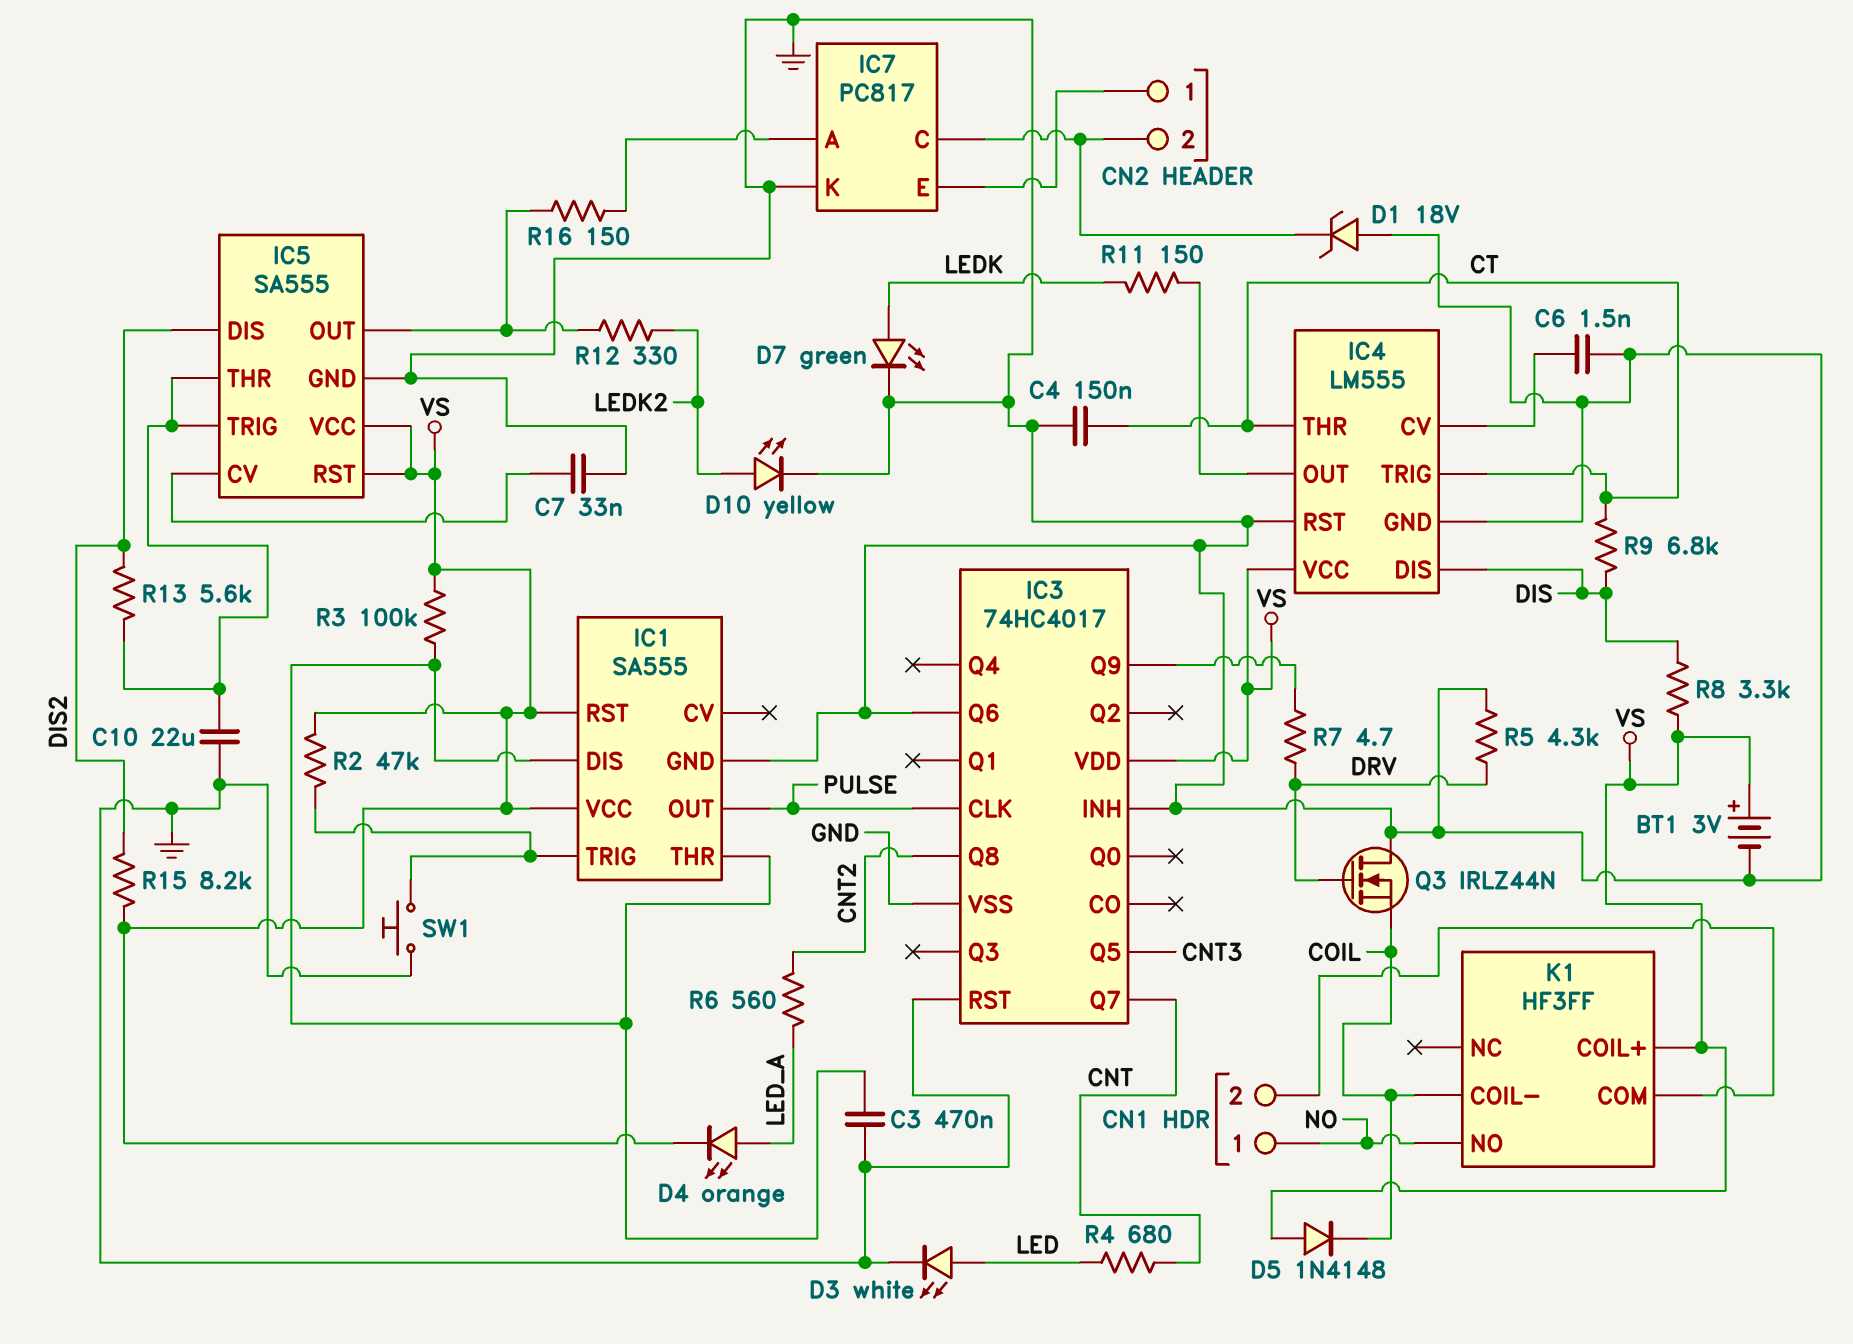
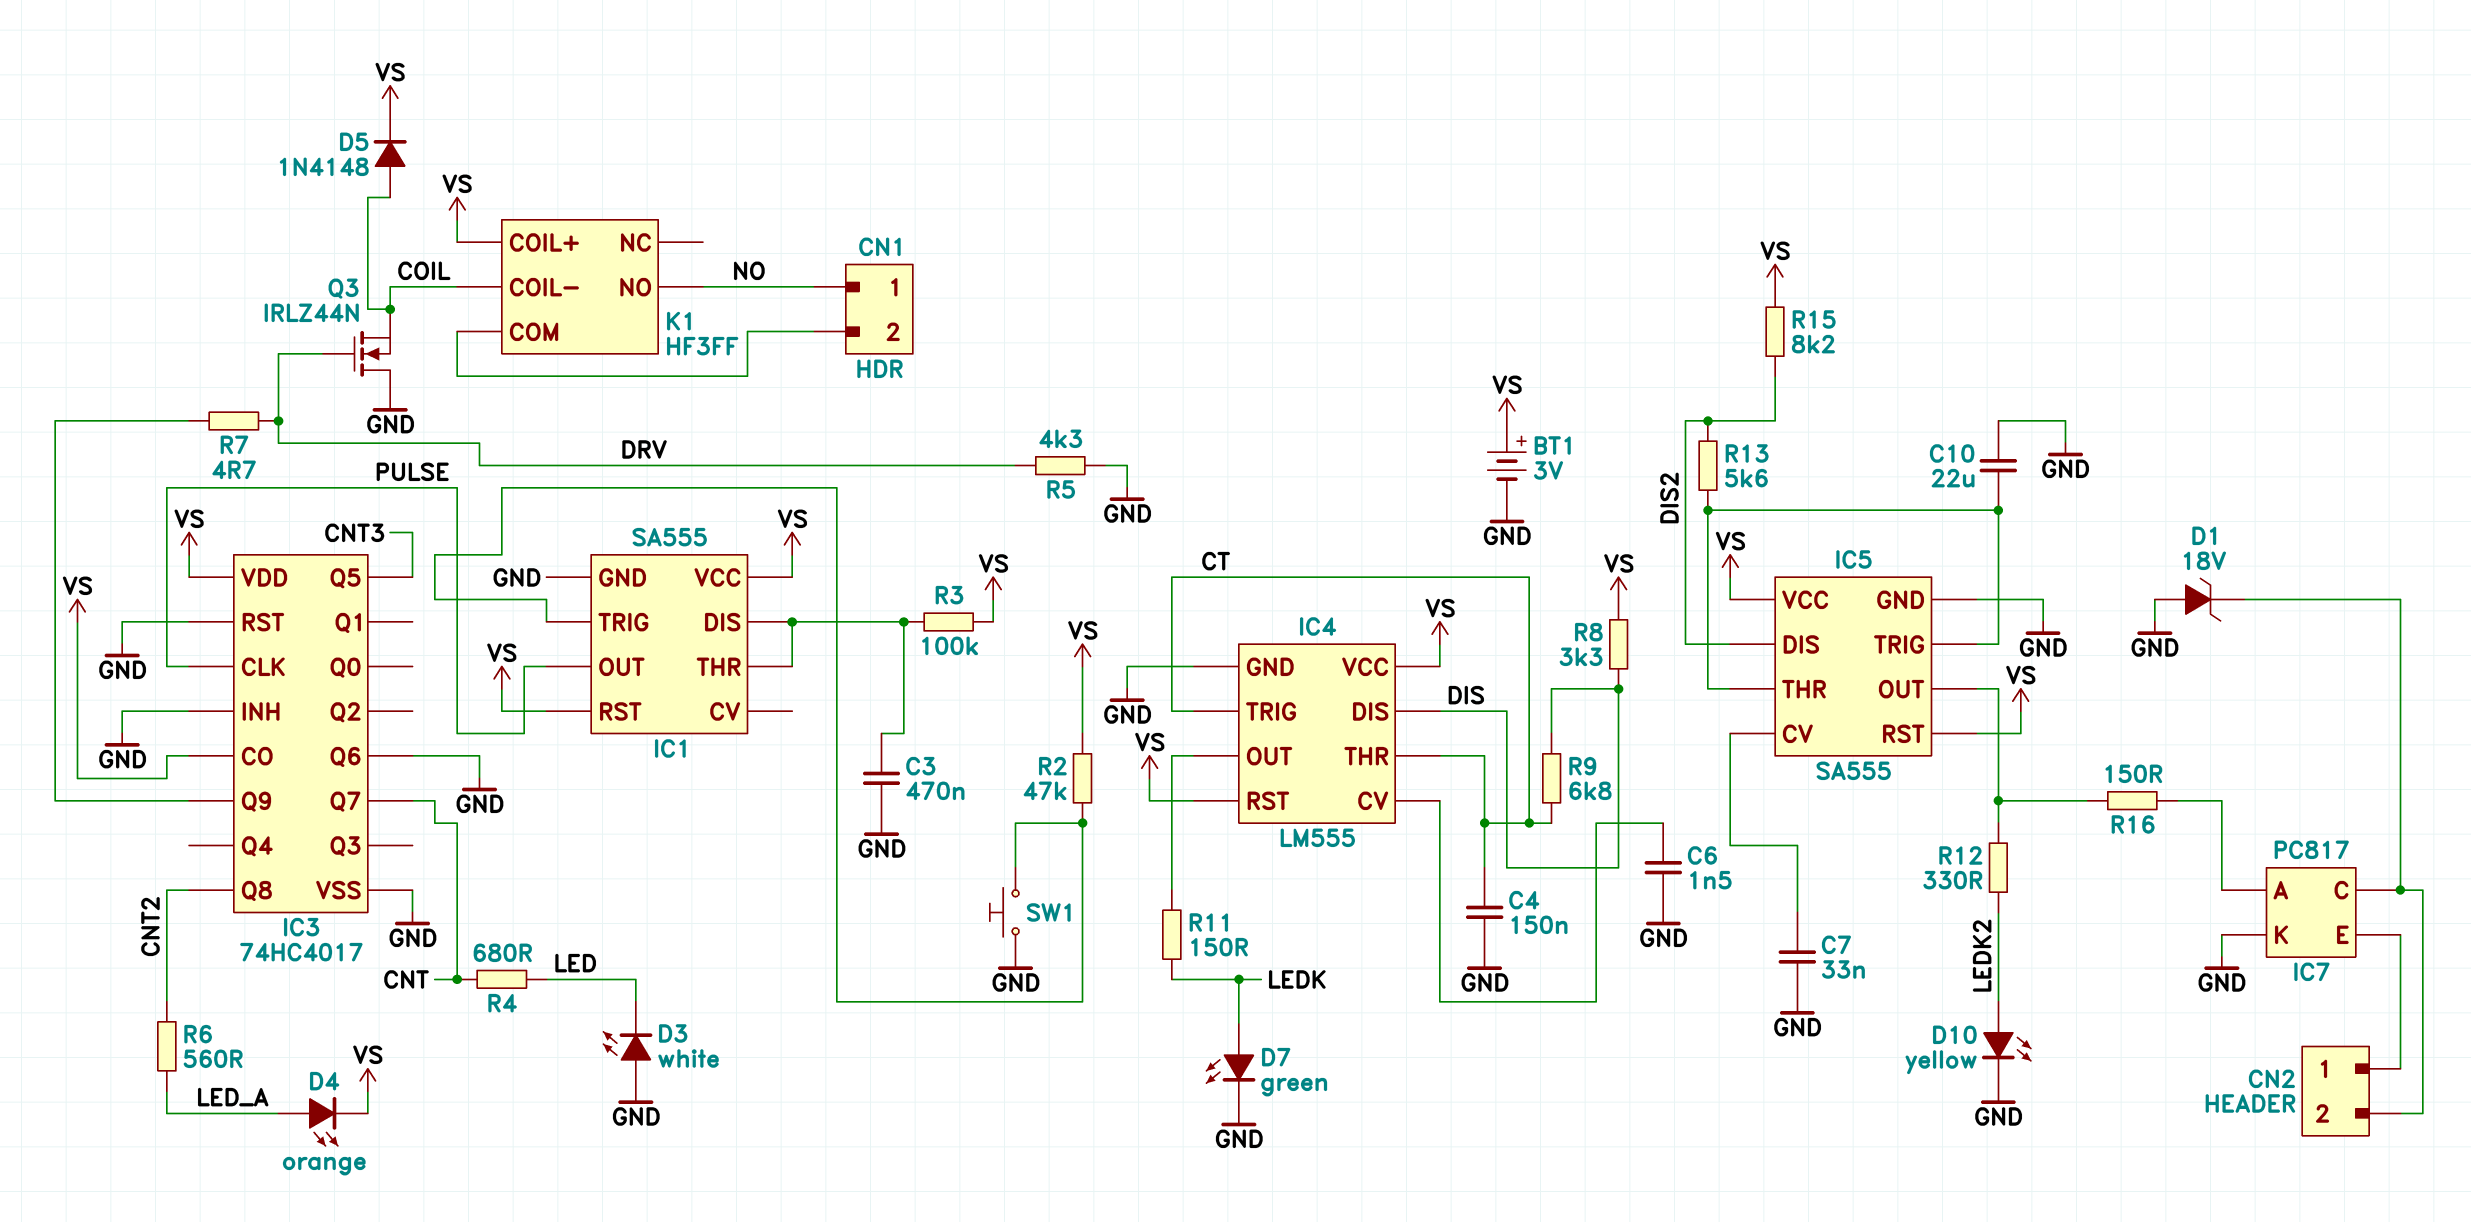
D3: LED white (A LED, K GND) -> LED white (A GND, K LED)
D5: diode 1N4148 (A VS, K COIL) -> diode 1N4148 (A COIL, K VS)
IC3 pin CO: none -> VS
IC4 pin RST: GND -> VS

